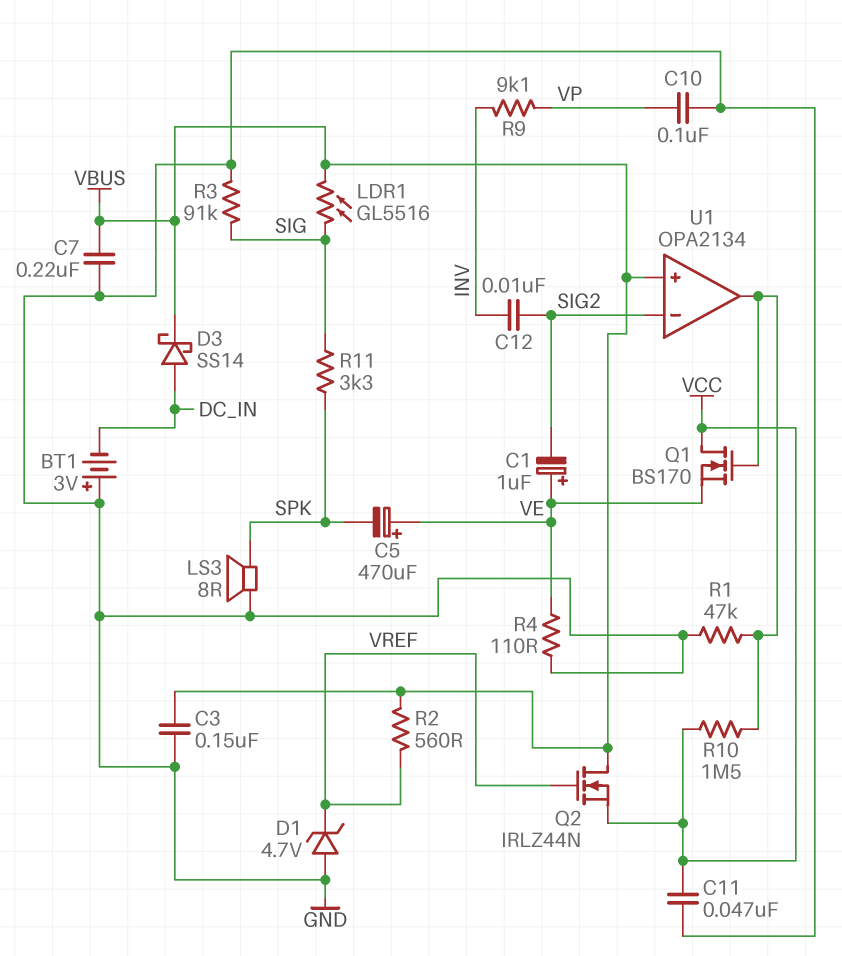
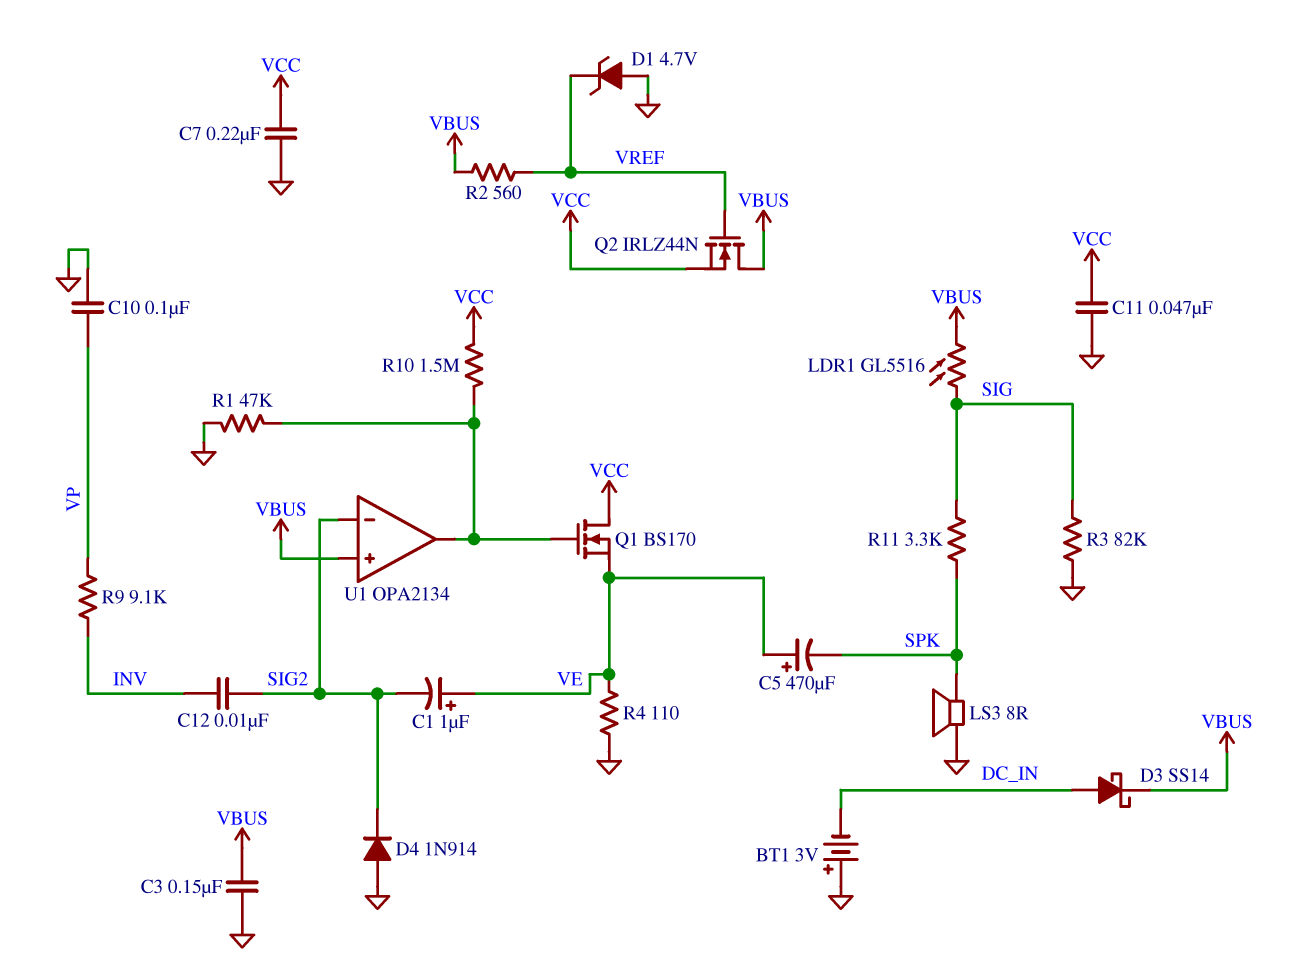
C7: 220nF (GND, VBUS) -> 220nF (GND, VCC)
D4: none -> diode 1N914 (A GND, K SIG2)
R3: 91k (GND, SIG) -> 82k (GND, SIG)

